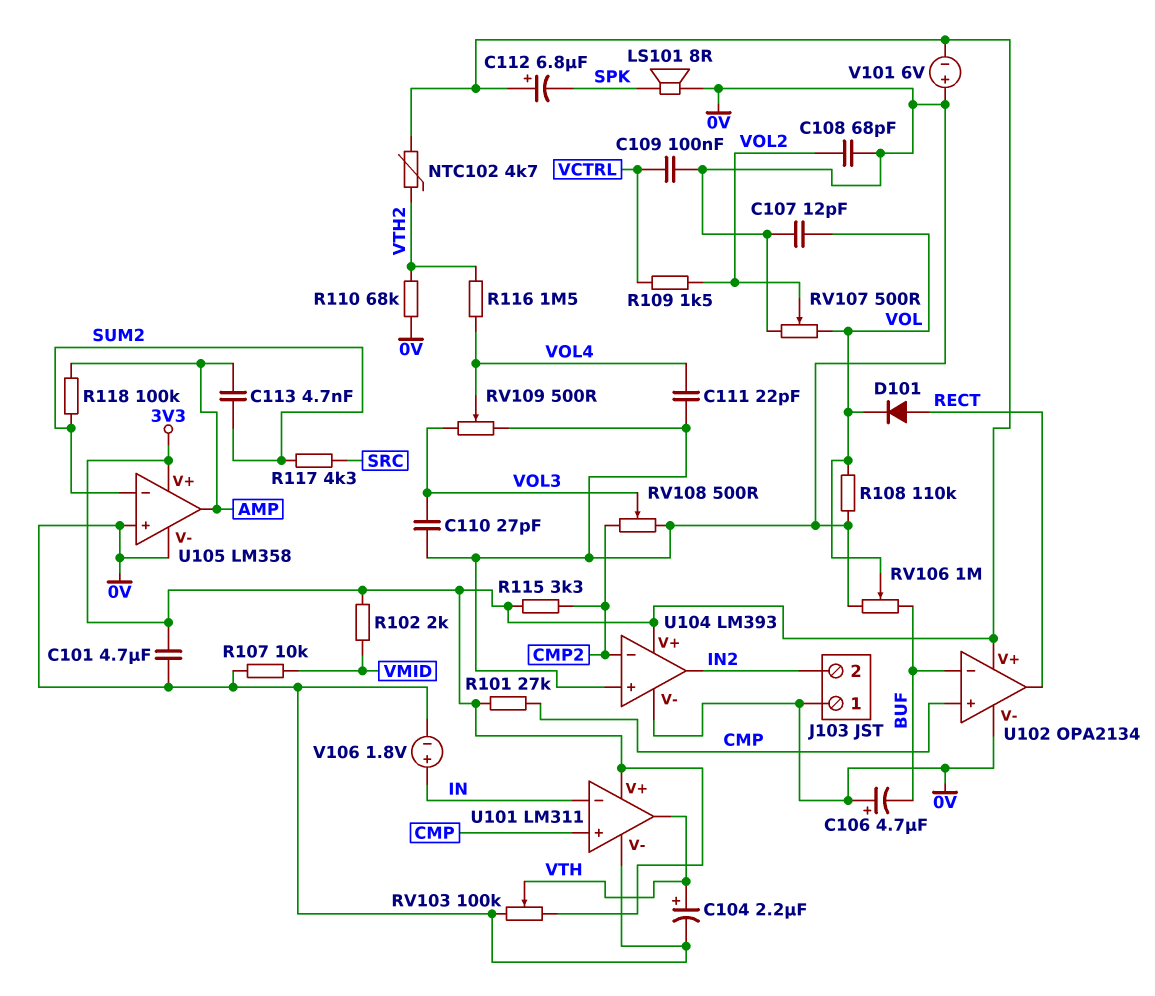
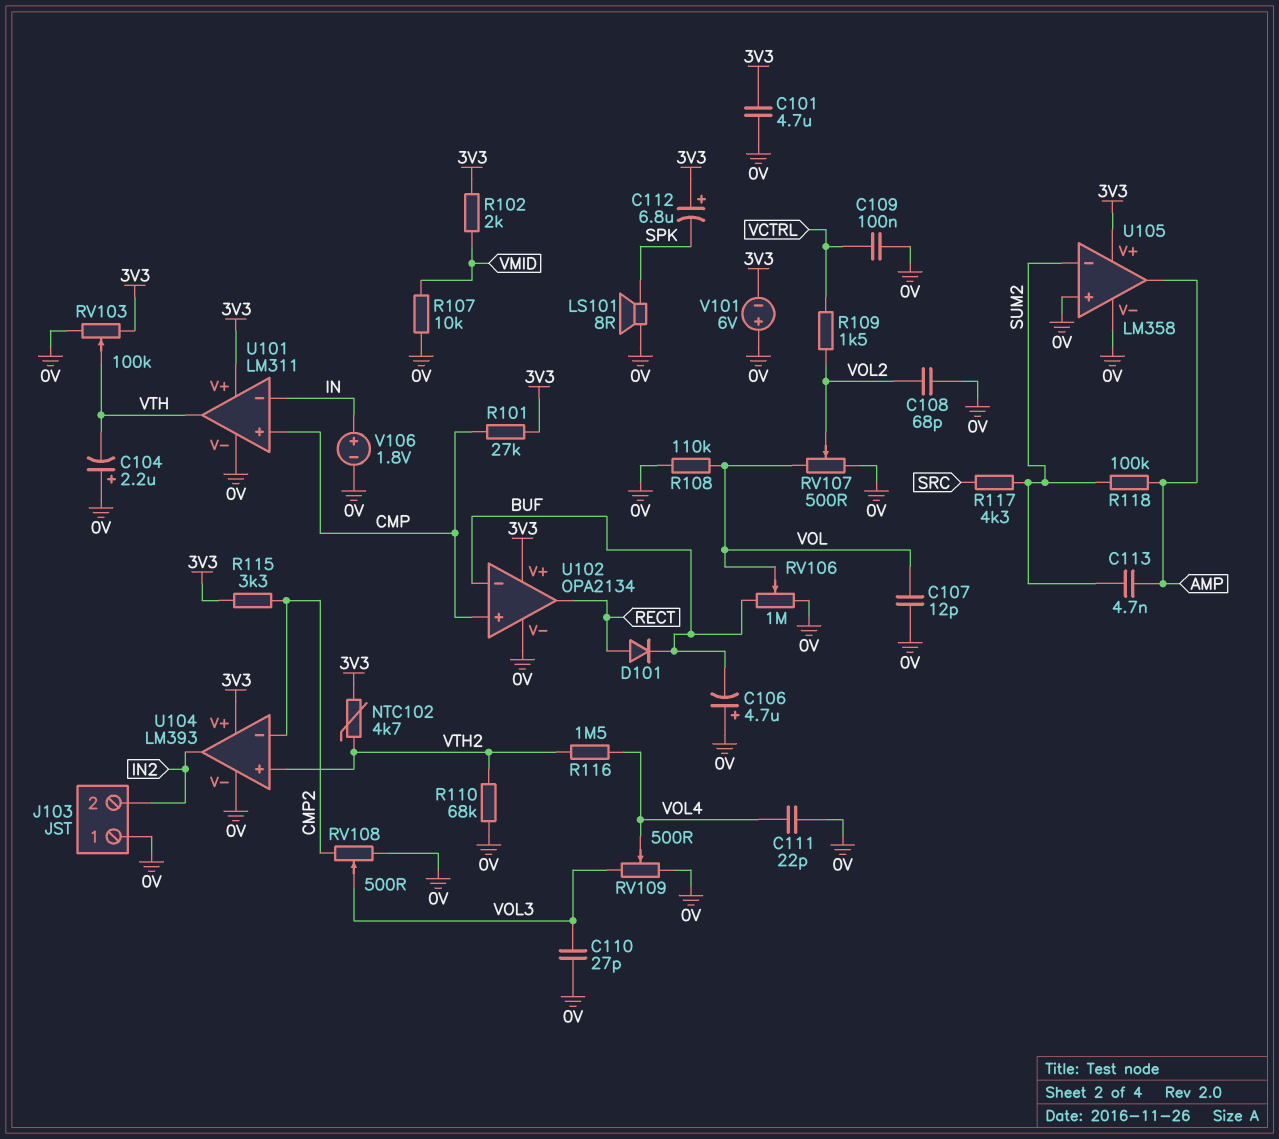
C104: 2.2uF (plus VTH, minus 0V) -> 2.2uF (plus 0V, minus VTH)
D101: diode (A RECT, K VOL) -> diode (A RECT, K BUF)
U104 pin in+: 0V -> VTH2

